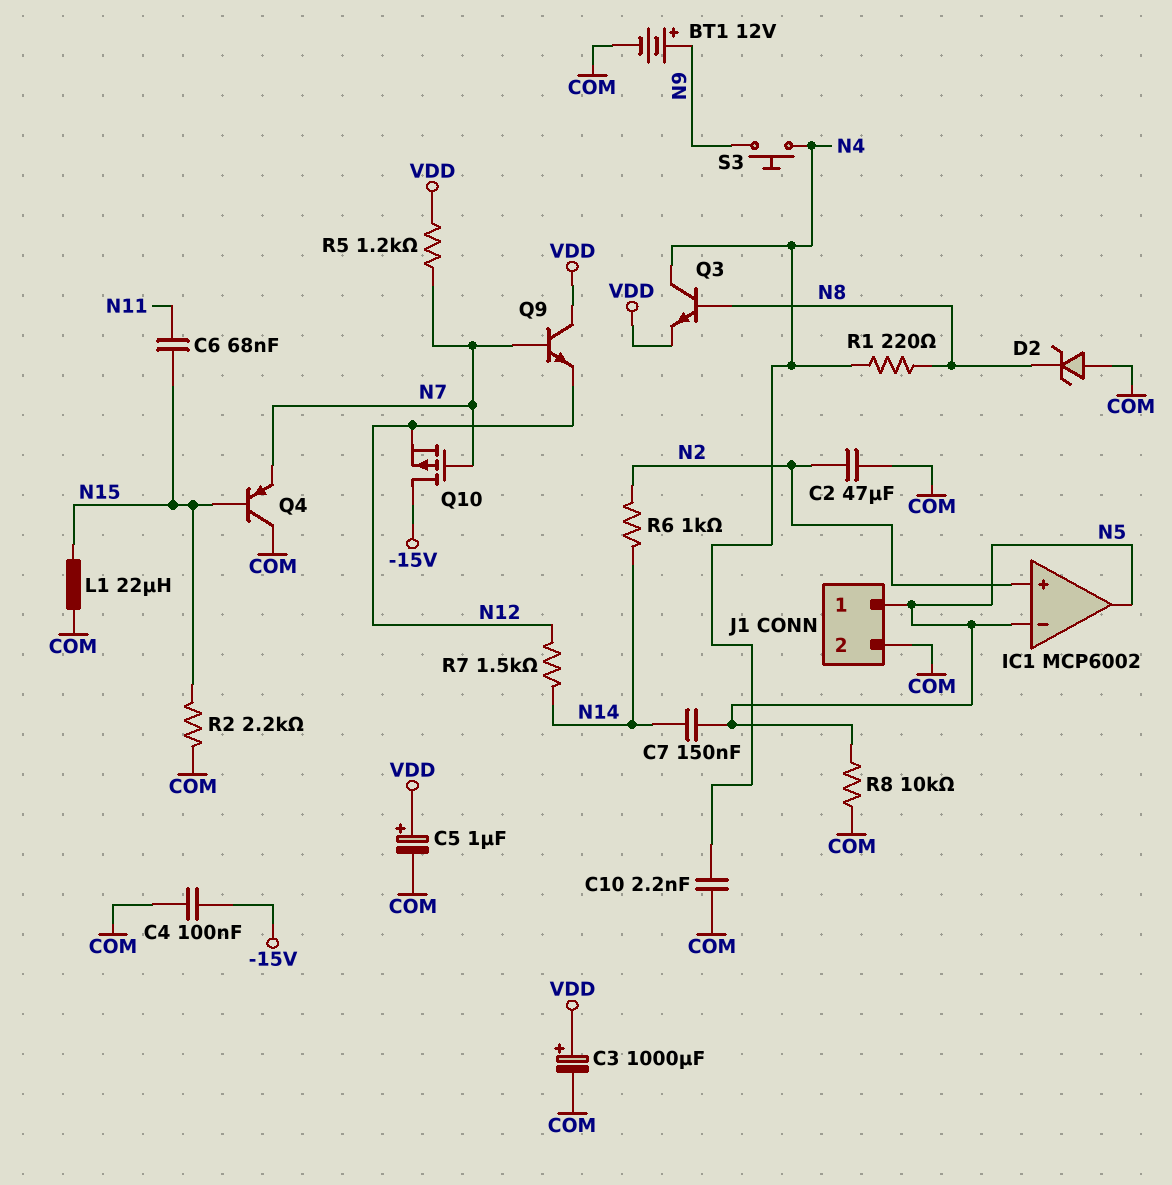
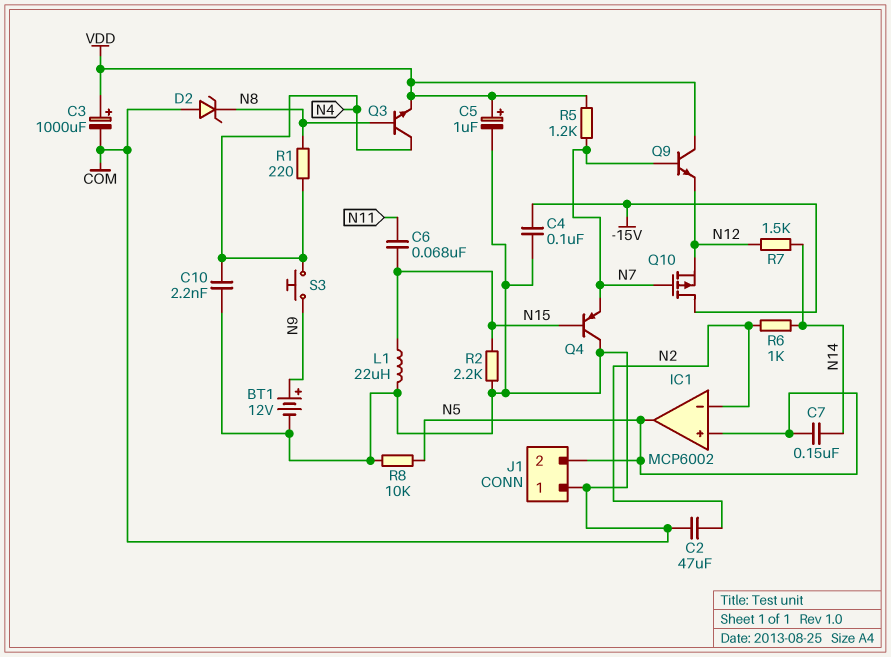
IC1 pin in+: N2 -> N5
IC1 pin in-: N5 -> N2
J1 pin 1: N5 -> COM
J1 pin 2: COM -> N5

